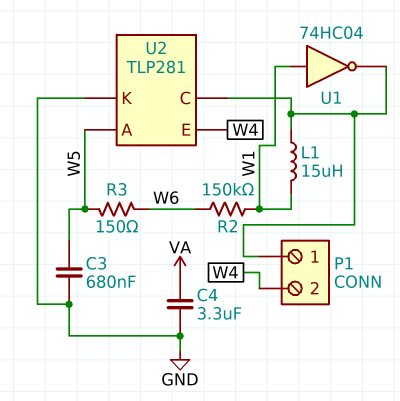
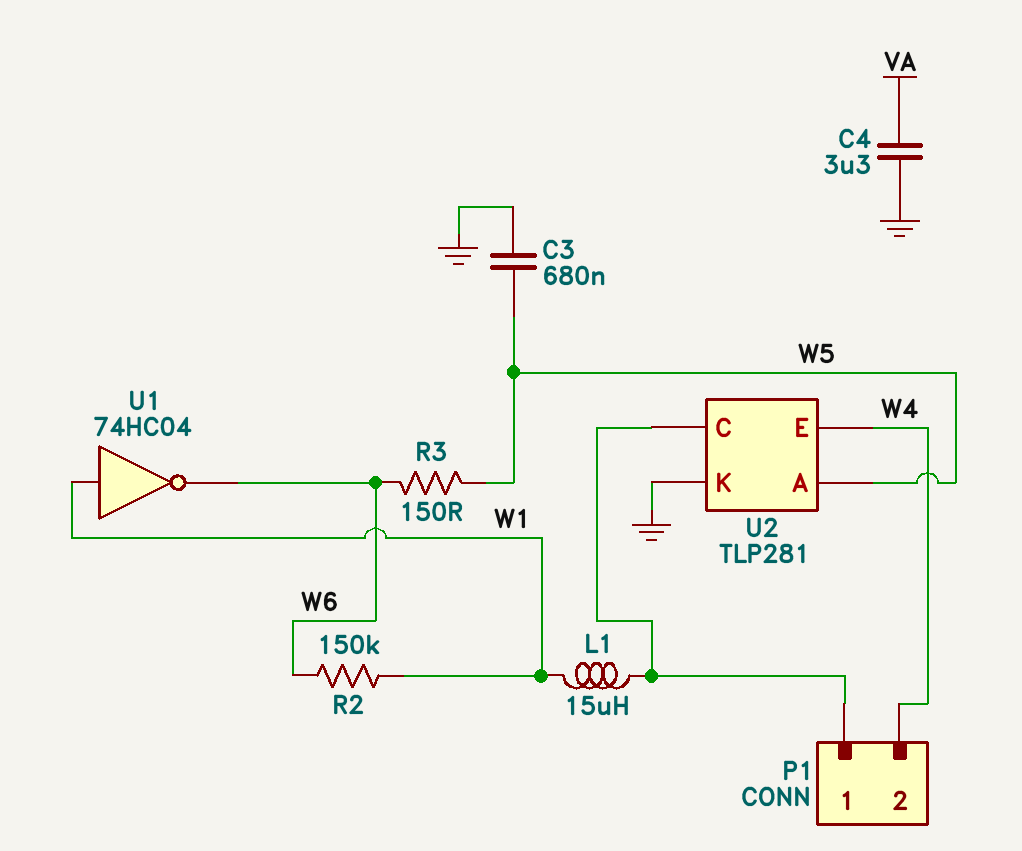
U1: NOT 74HC04 (in W1, out P1/1) -> NOT 74HC04 (in W1, out W6)

